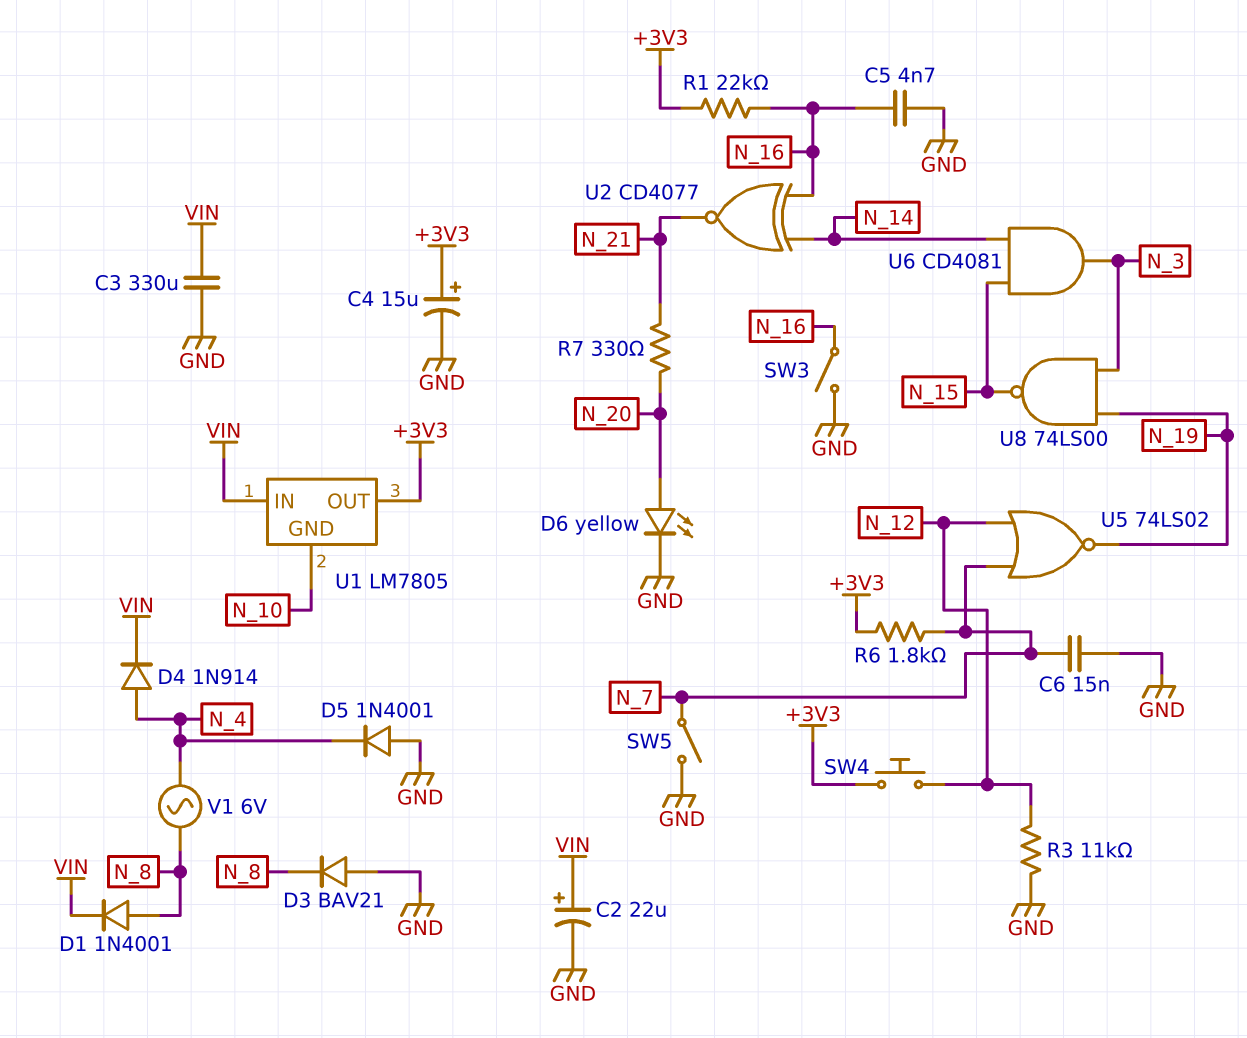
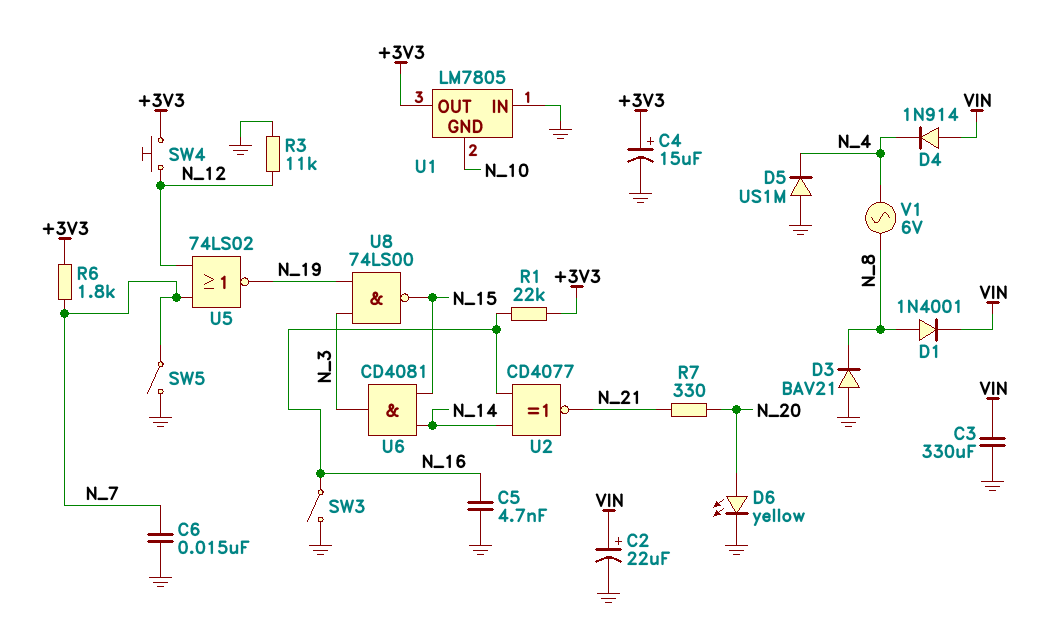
D4: diode 1N914 (A N_4, K VIN) -> diode 1N914 (A VIN, K N_4)
D5: diode 1N4001 (A GND, K N_4) -> diode US1M (A GND, K N_4)
U1 pin IN: VIN -> GND

